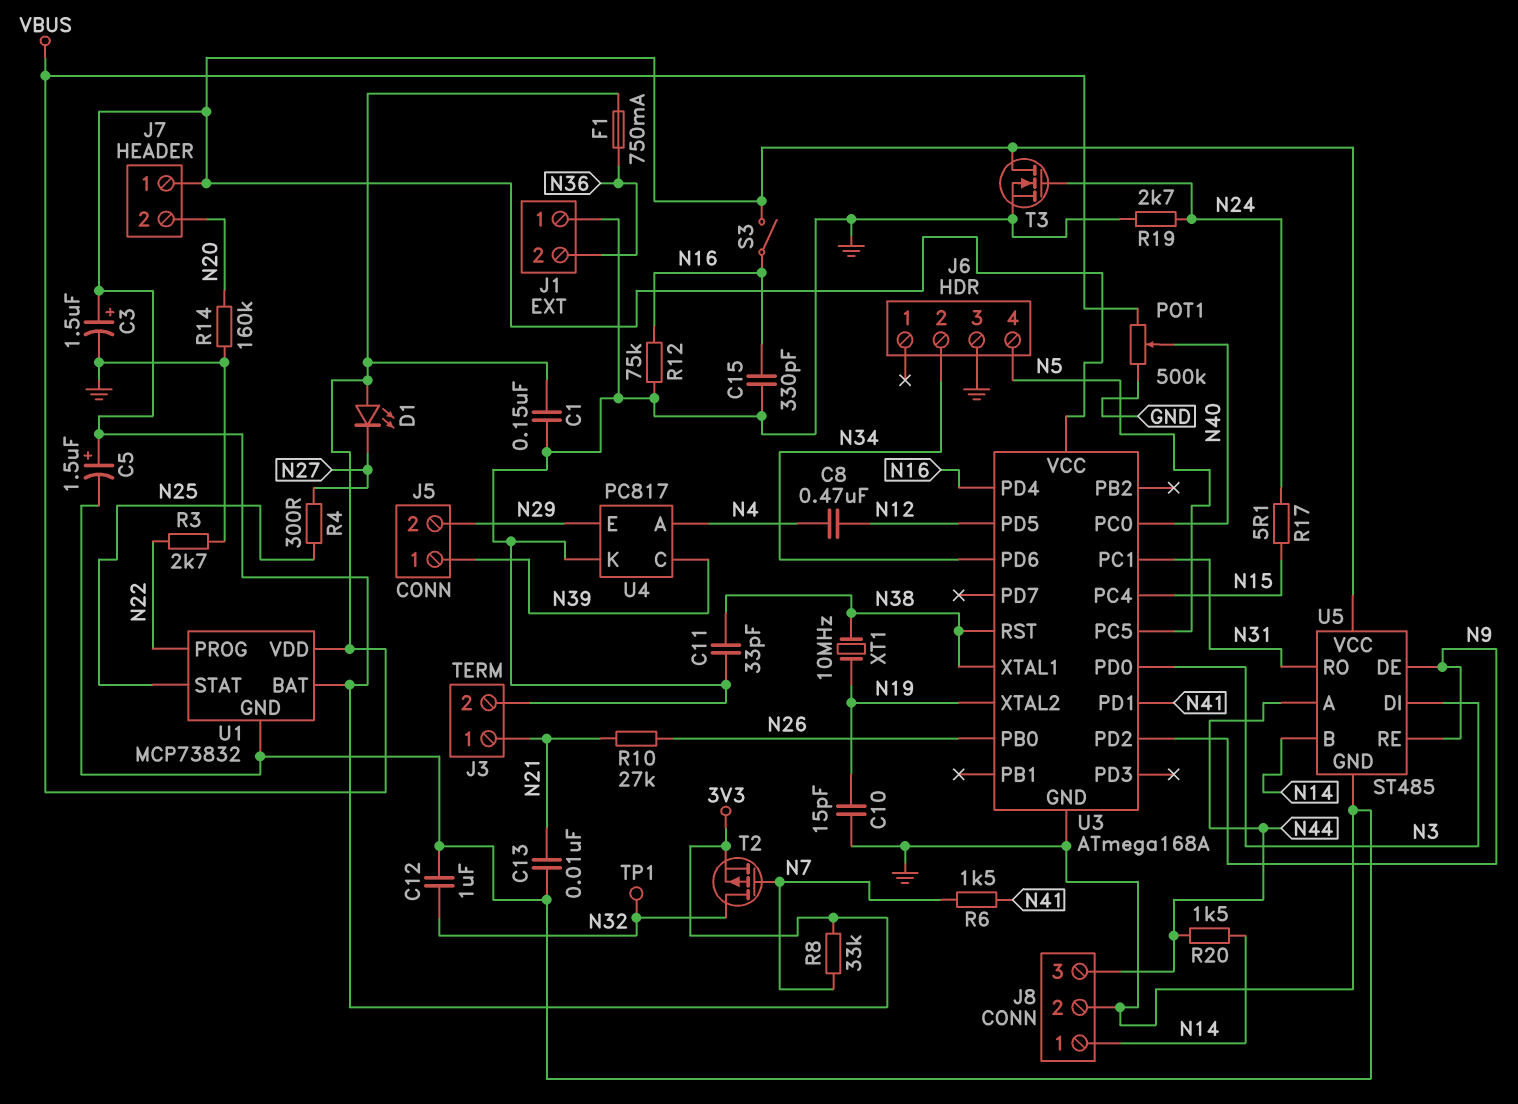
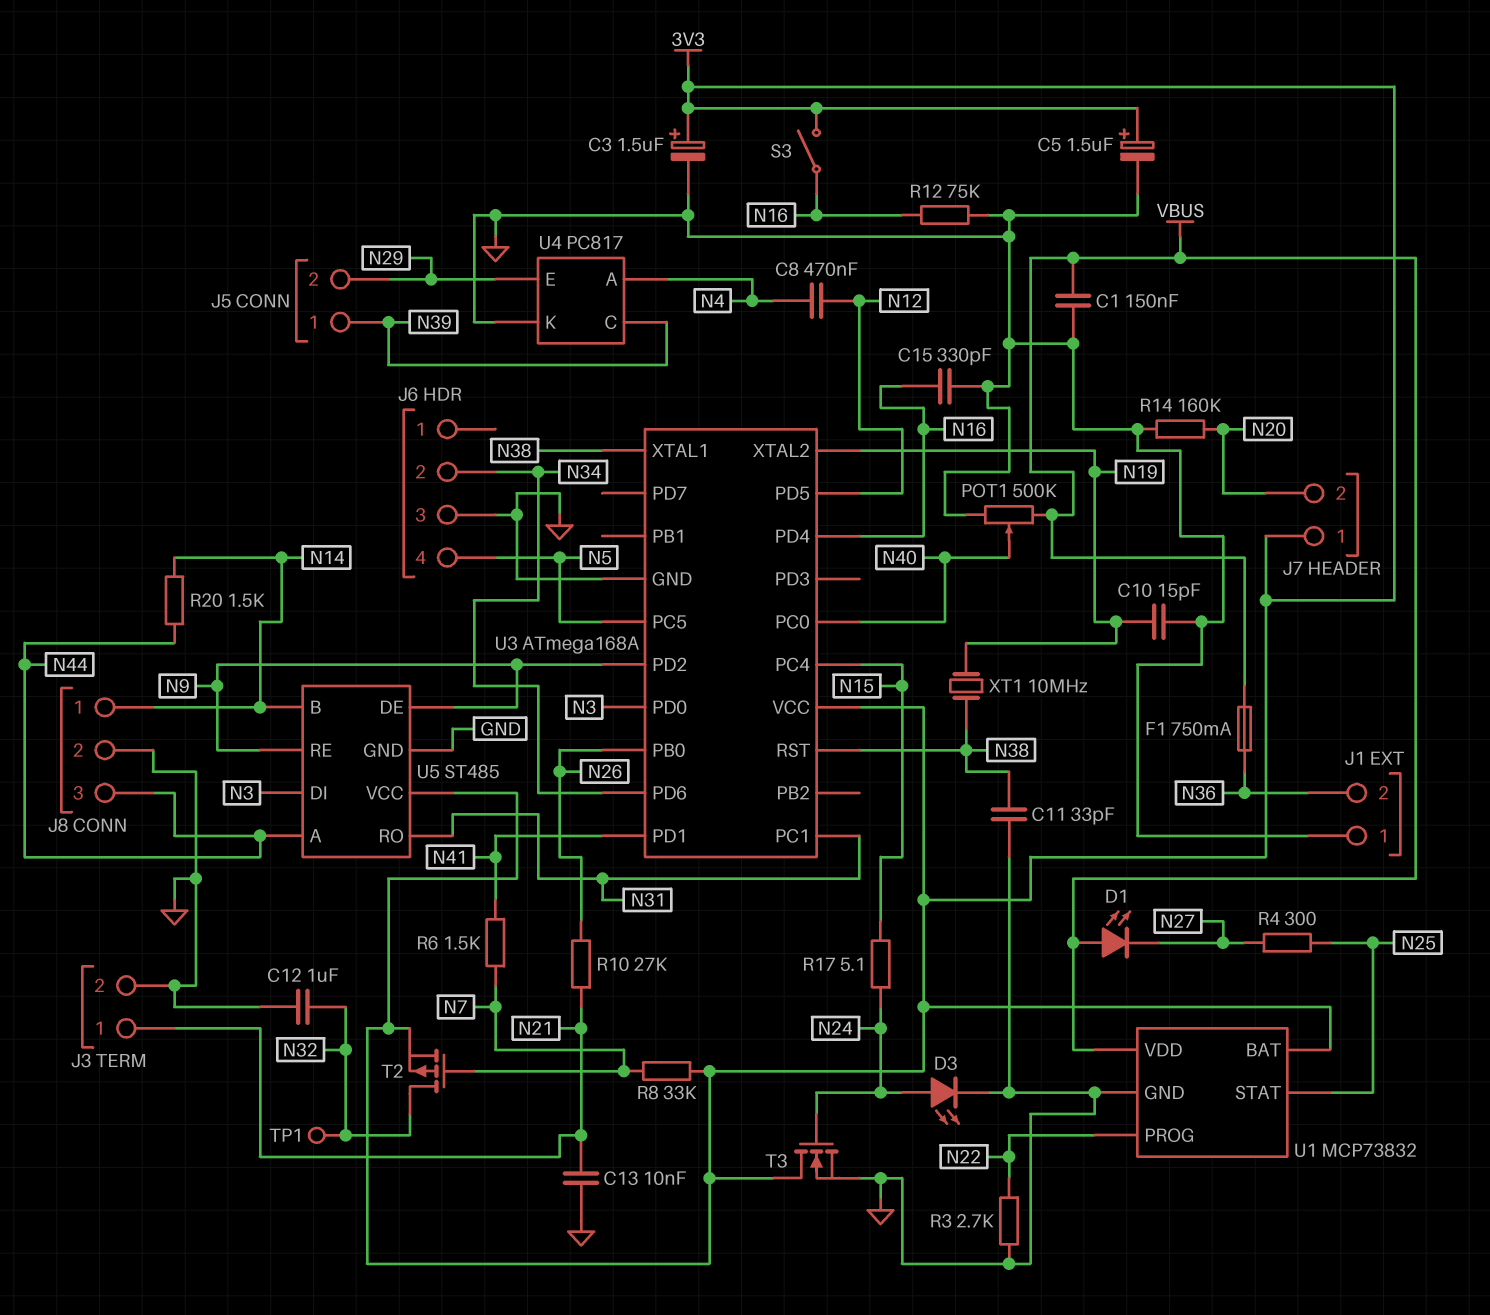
D3: none -> LED (A N24, K GND)
R19: 2.7k (GND, N24) -> none

